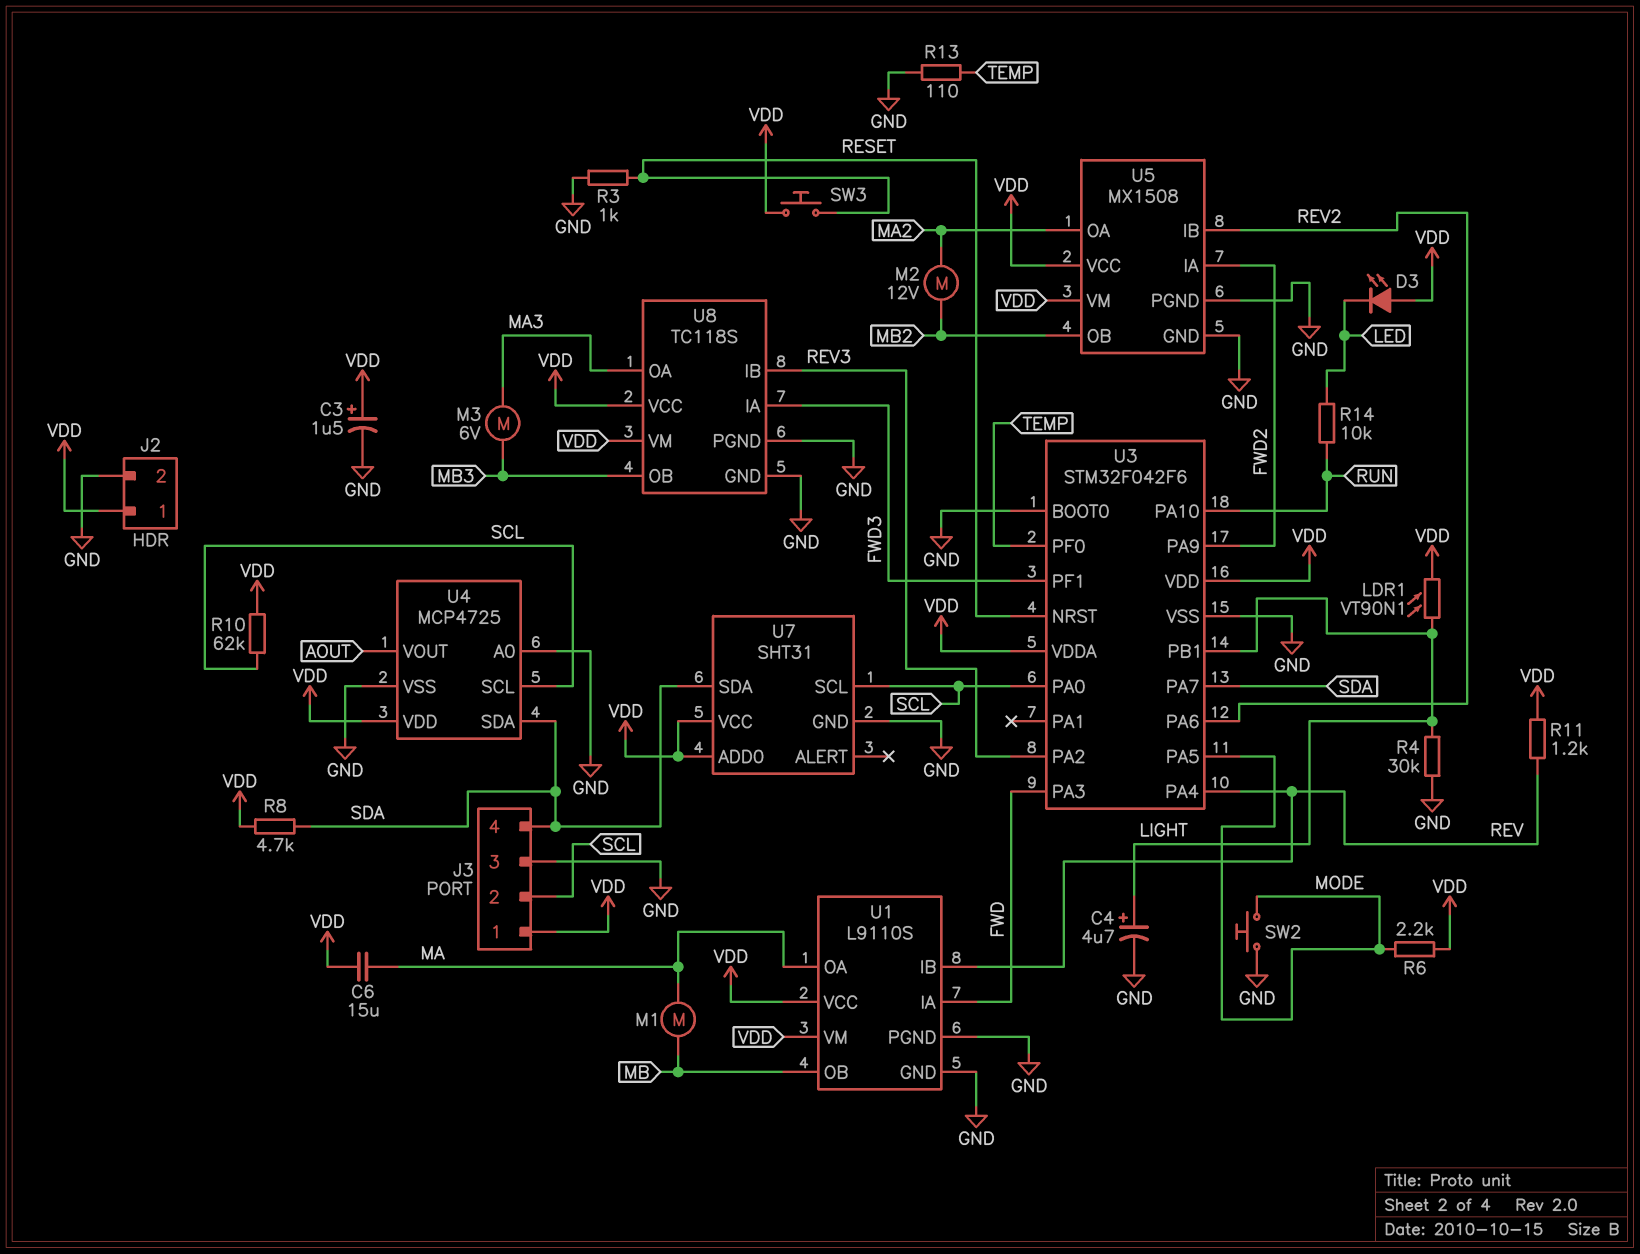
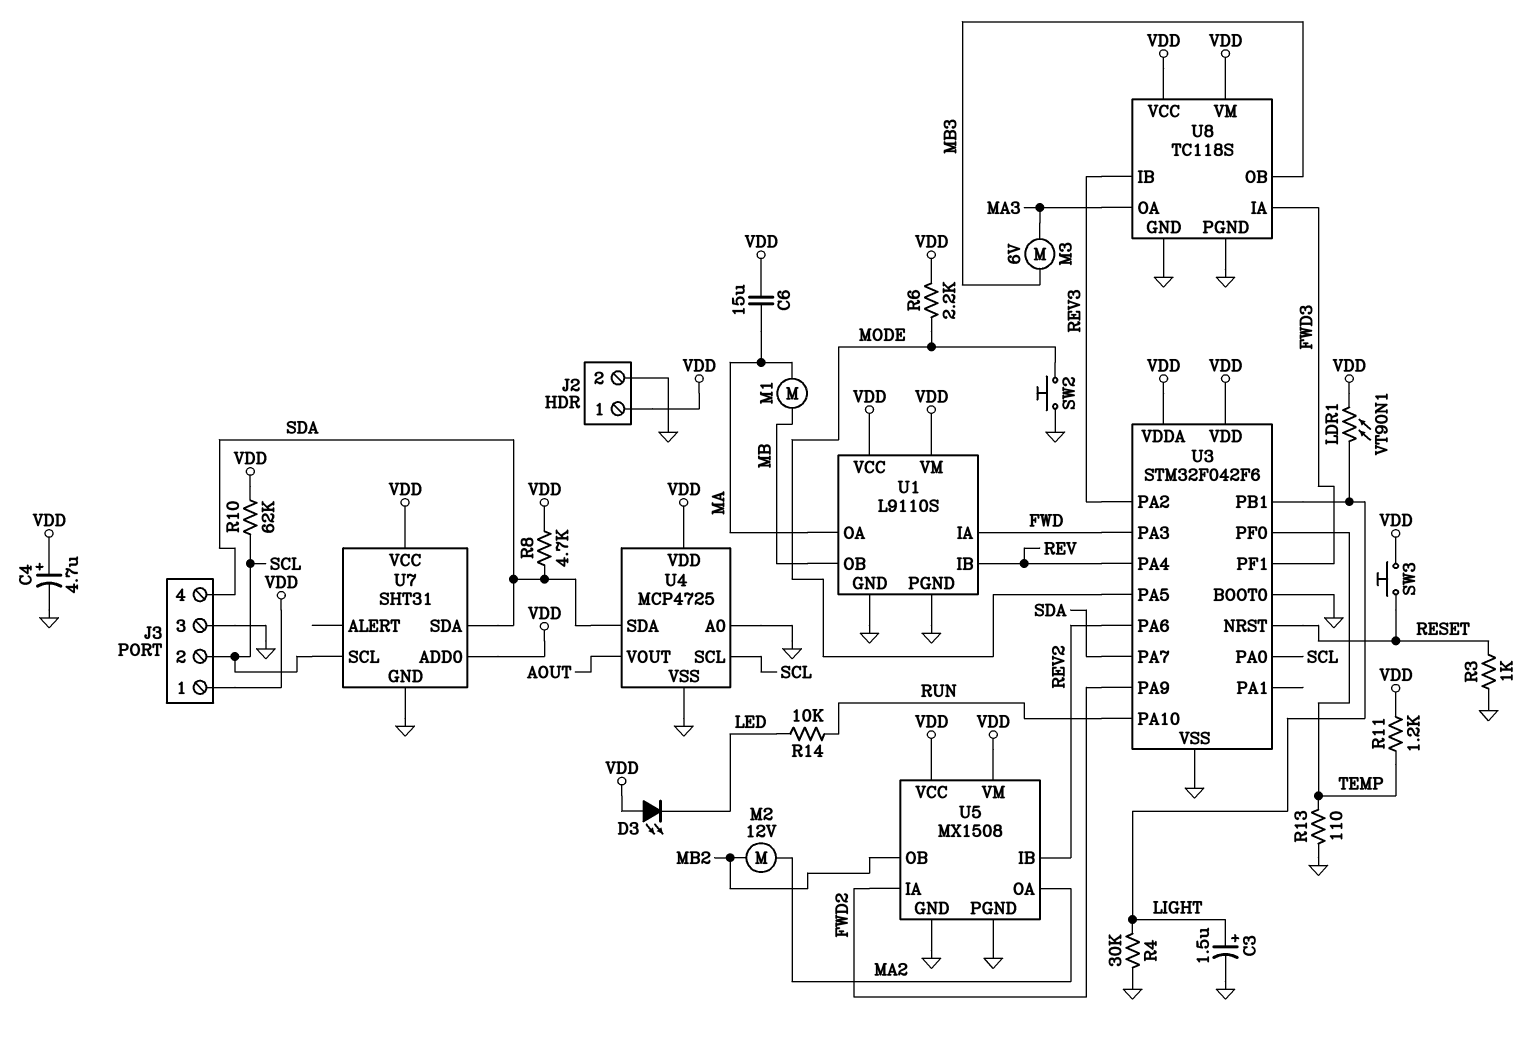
C3: 1.5uF (plus VDD, minus GND) -> 1.5uF (plus LIGHT, minus GND)
C4: 4.7uF (plus LIGHT, minus GND) -> 4.7uF (plus VDD, minus GND)
R11: 1.2k (REV, VDD) -> 1.2k (TEMP, VDD)

